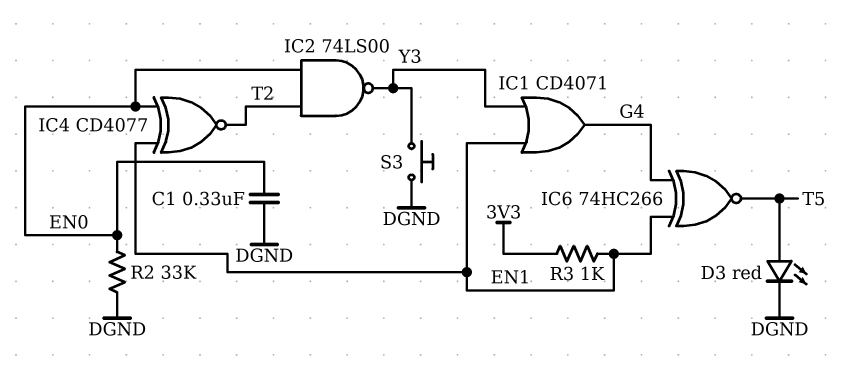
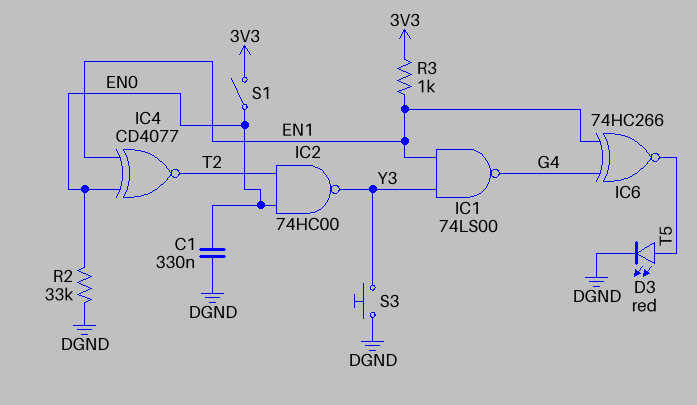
IC1: OR CD4071 (in EN1, in Y3, out G4) -> NAND 74LS00 (in EN1, in Y3, out G4)
IC2: NAND 74LS00 (in EN0, in T2, out Y3) -> NAND 74HC00 (in EN0, in T2, out Y3)
S1: none -> switch (3V3, EN0)

